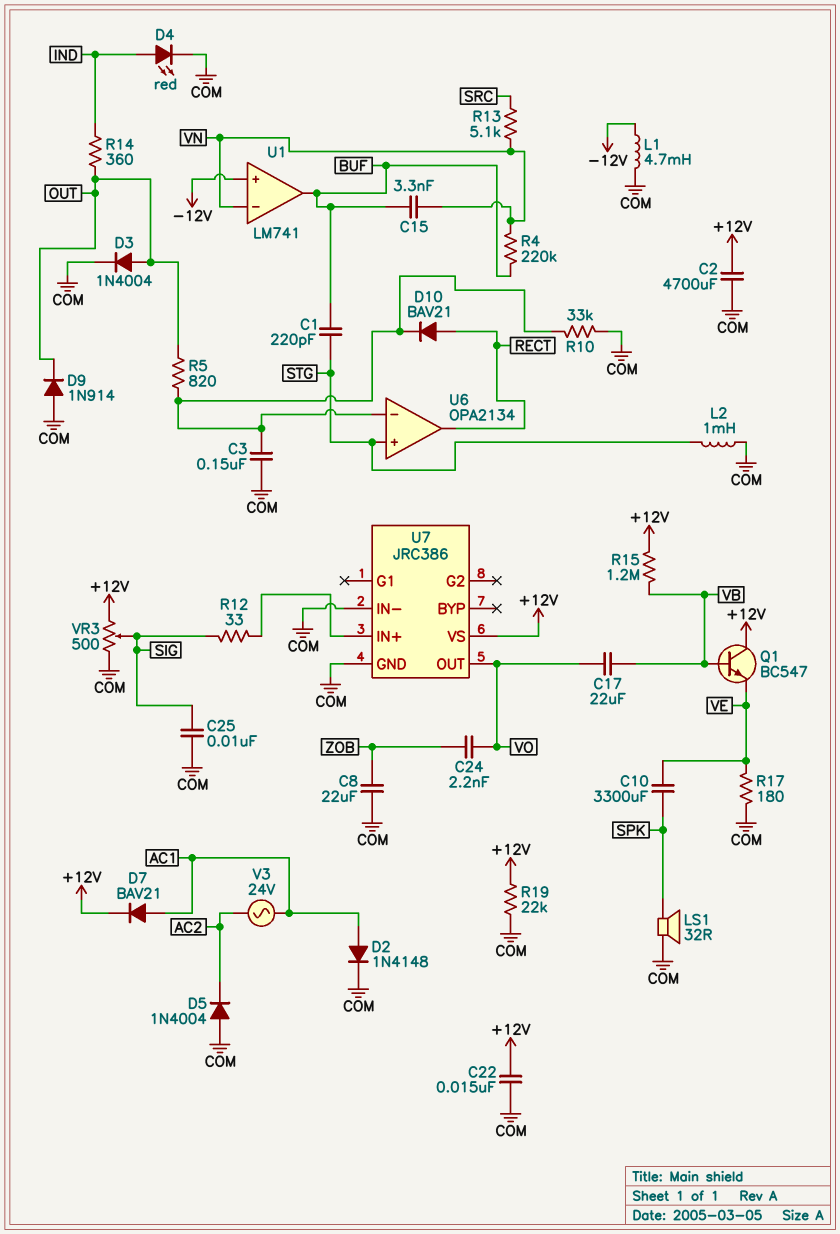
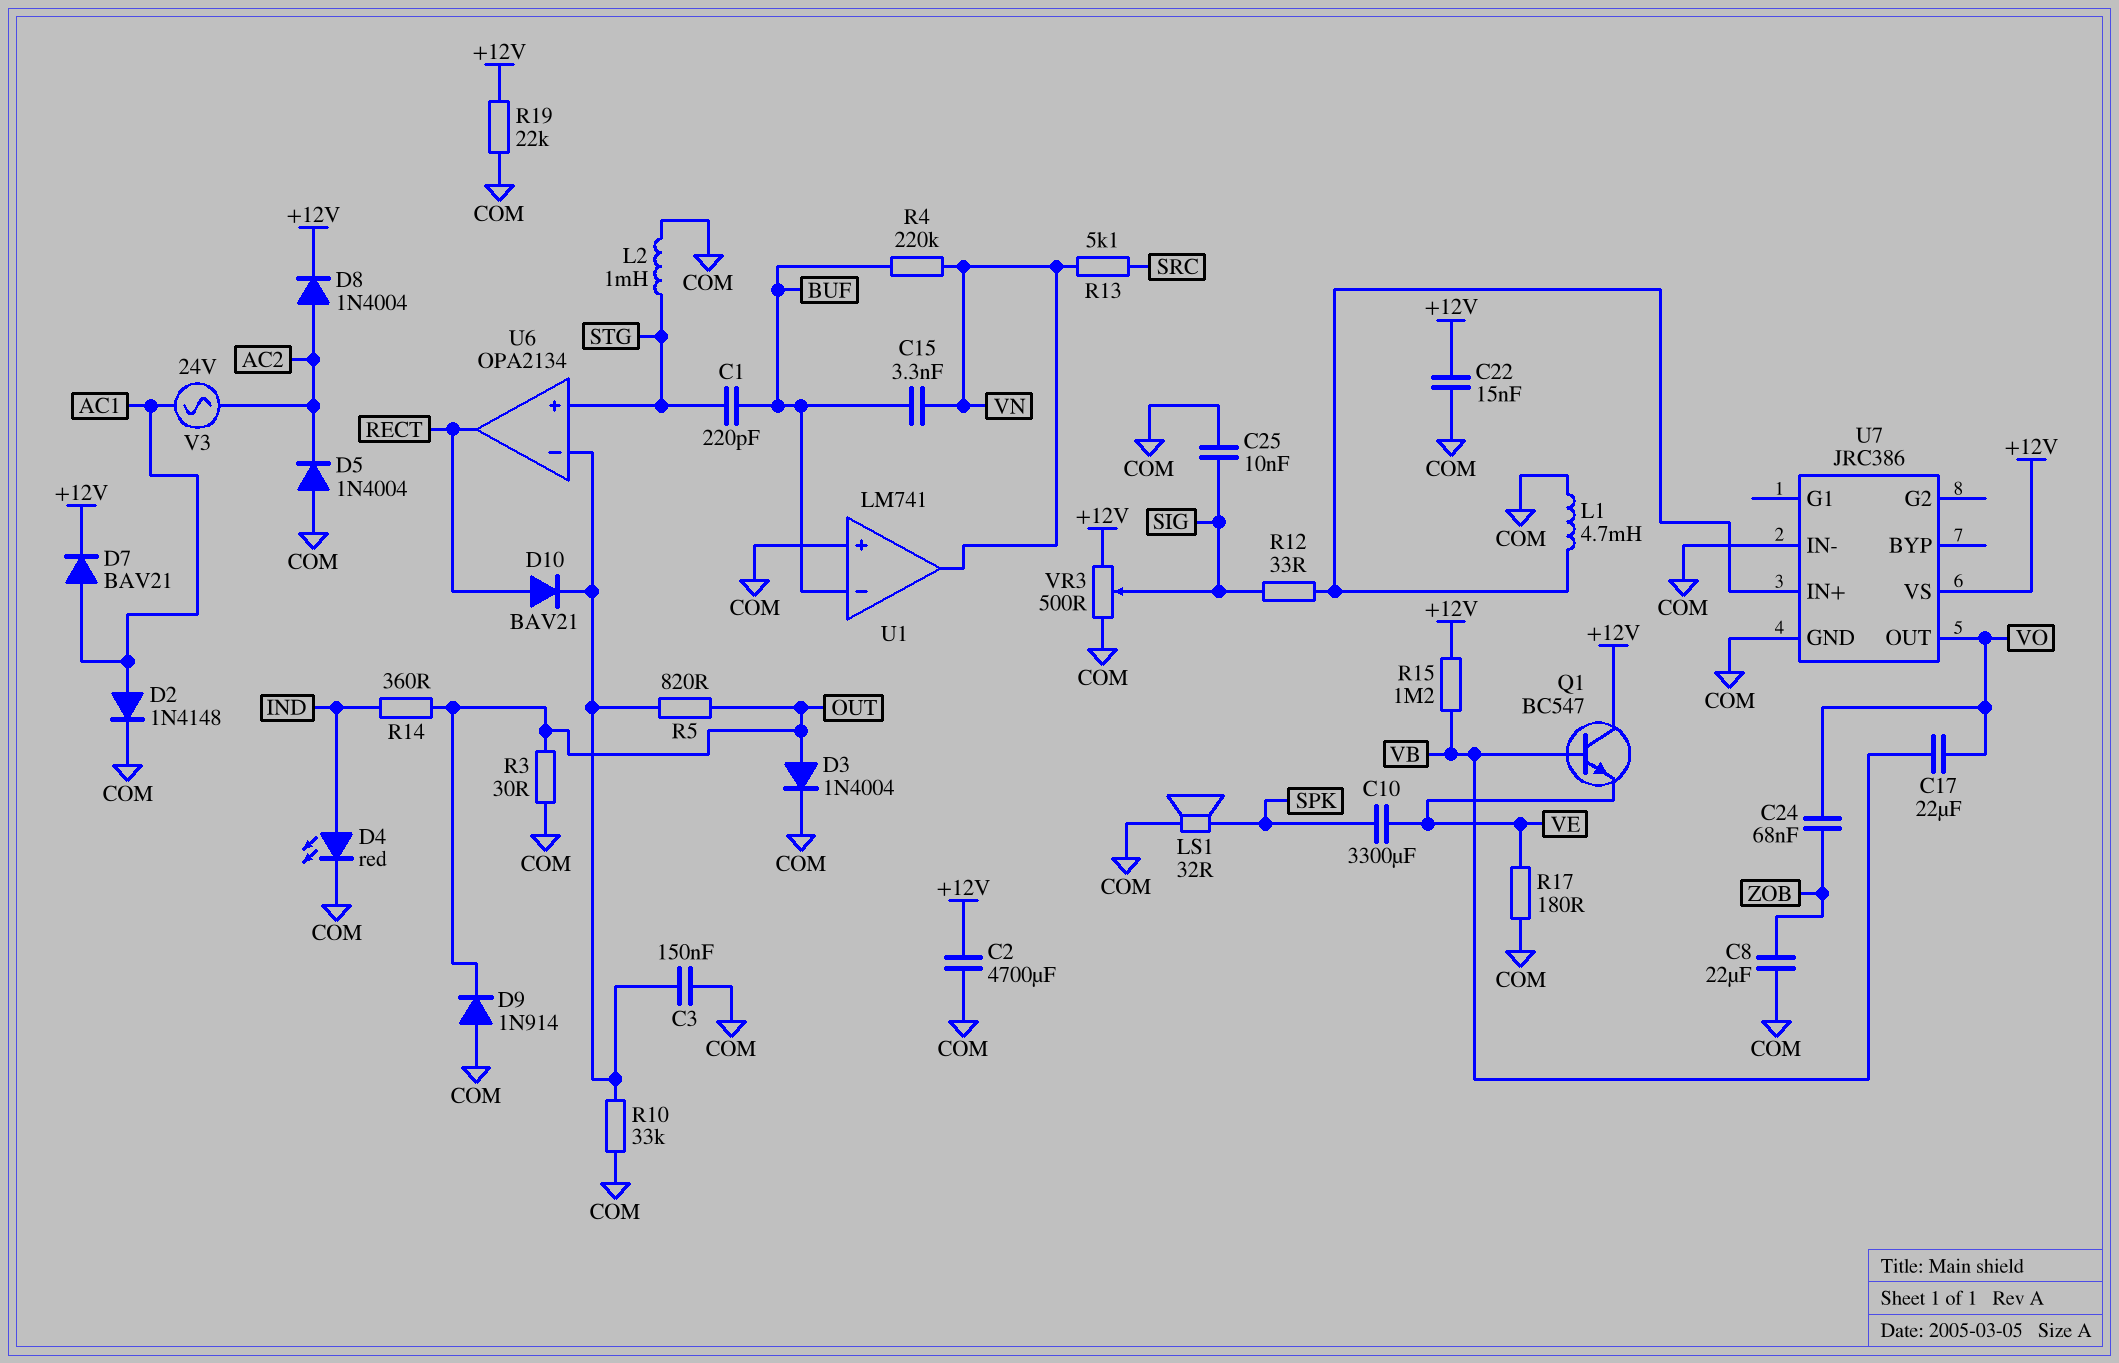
C24: 2.2nF (VO, ZOB) -> 68nF (VO, ZOB)
D8: none -> diode 1N4004 (A AC2, K +12V)
L1: 4.7mH (-12V, COM) -> 4.7mH (COM, U7/IN+)
R3: none -> 30 (COM, OUT)
U1 pin in+: -12V -> COM
U1 pin in-: VN -> BUF
U1 pin out: BUF -> VN

